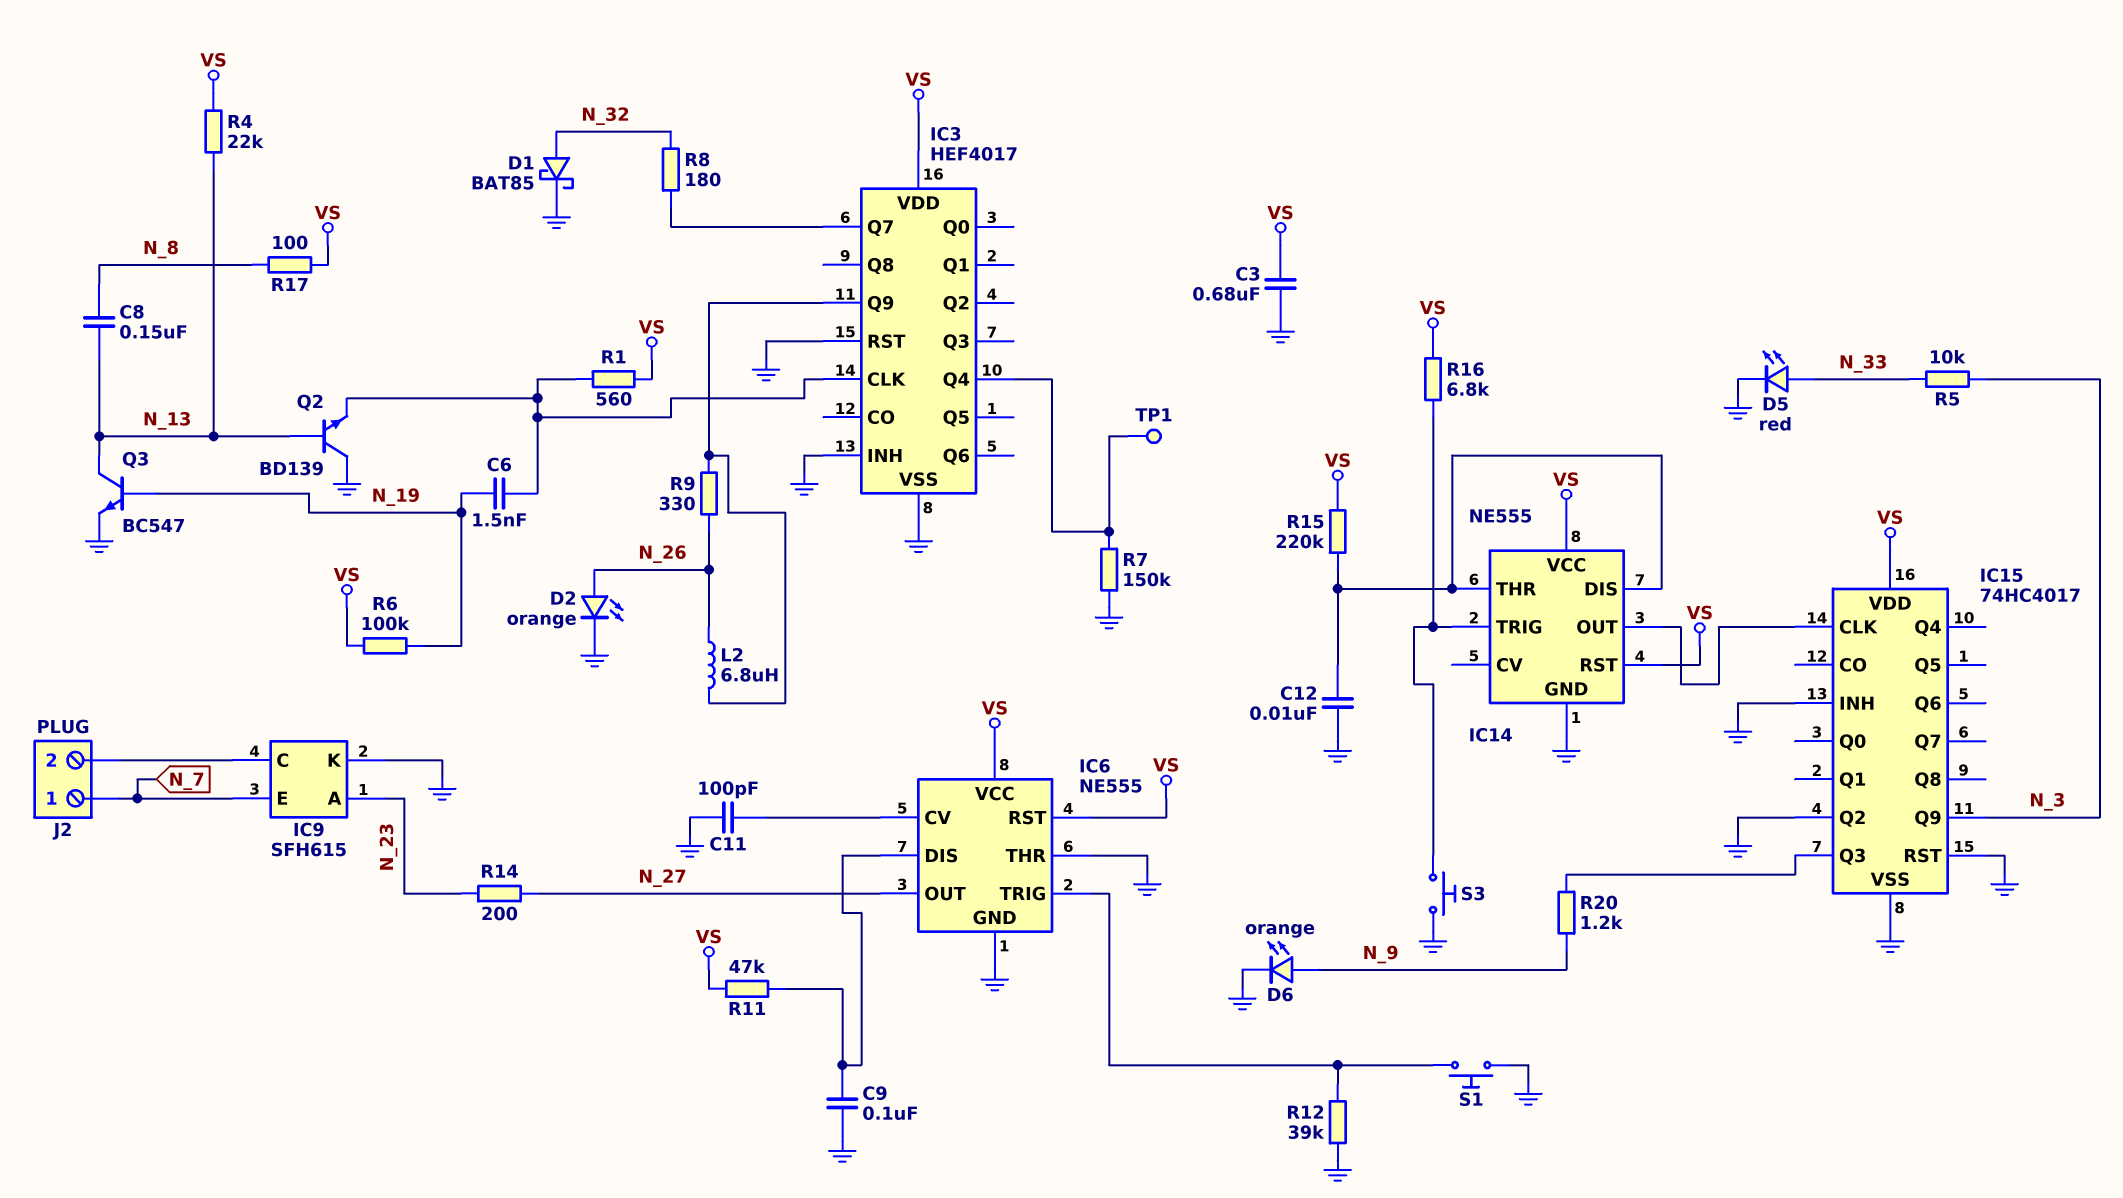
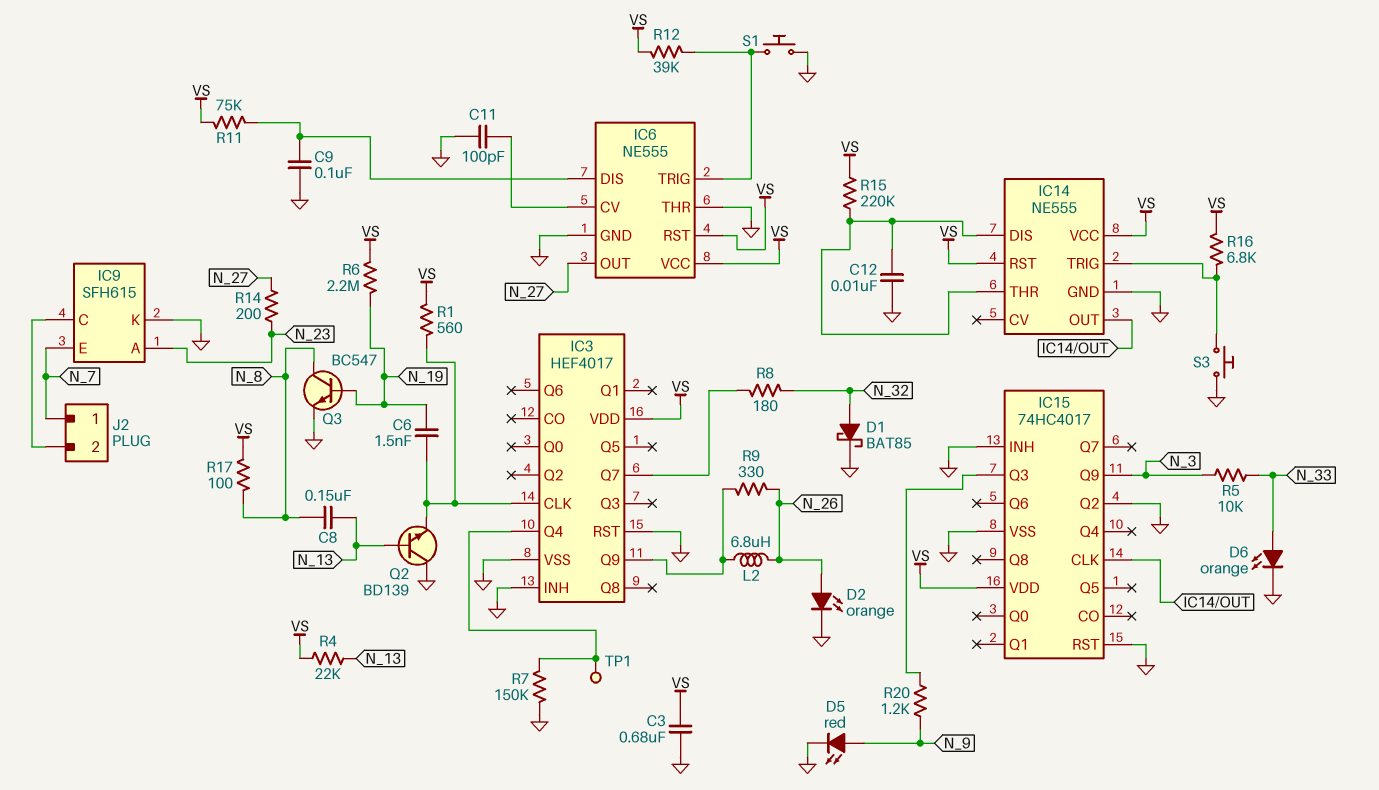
D5: LED red (A N_33, K GND) -> LED red (A N_9, K GND)
D6: LED orange (A N_9, K GND) -> LED orange (A N_33, K GND)
Q3: NPN BC547 (B N_19, C N_13, E GND) -> NPN BC547 (B N_19, C N_8, E GND)
R6: 100k (N_19, VS) -> 2.2M (N_19, VS)
R11: 47k (IC6/DIS, VS) -> 75k (IC6/DIS, VS)
R12: 39k (GND, IC6/TRIG) -> 39k (IC6/TRIG, VS)

